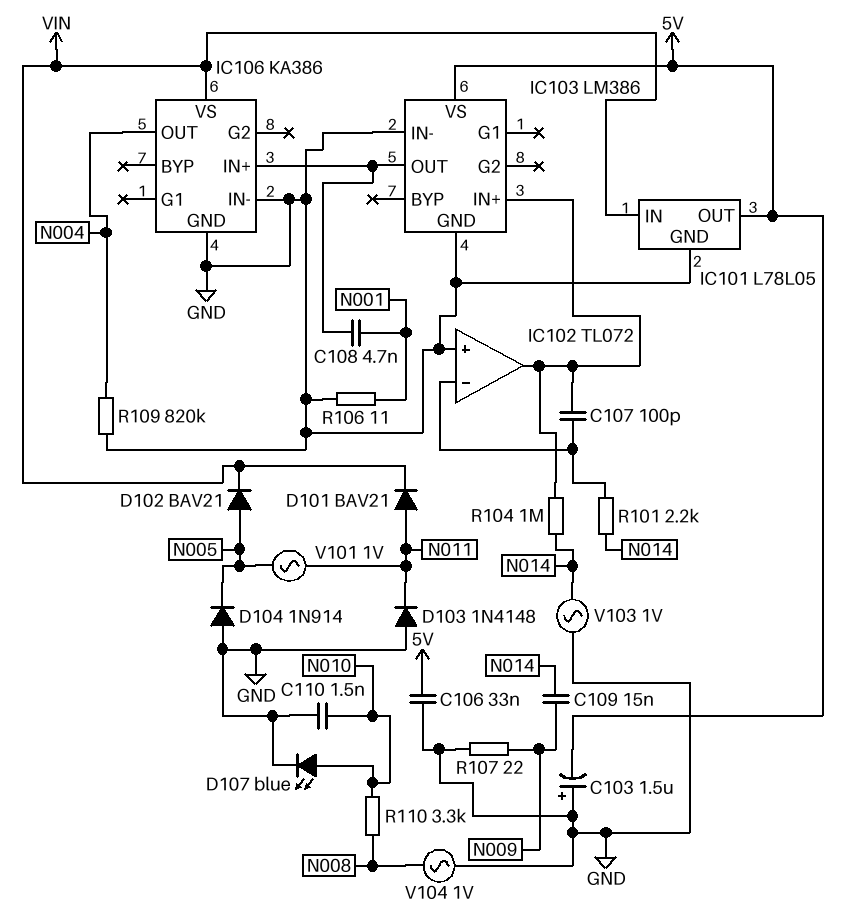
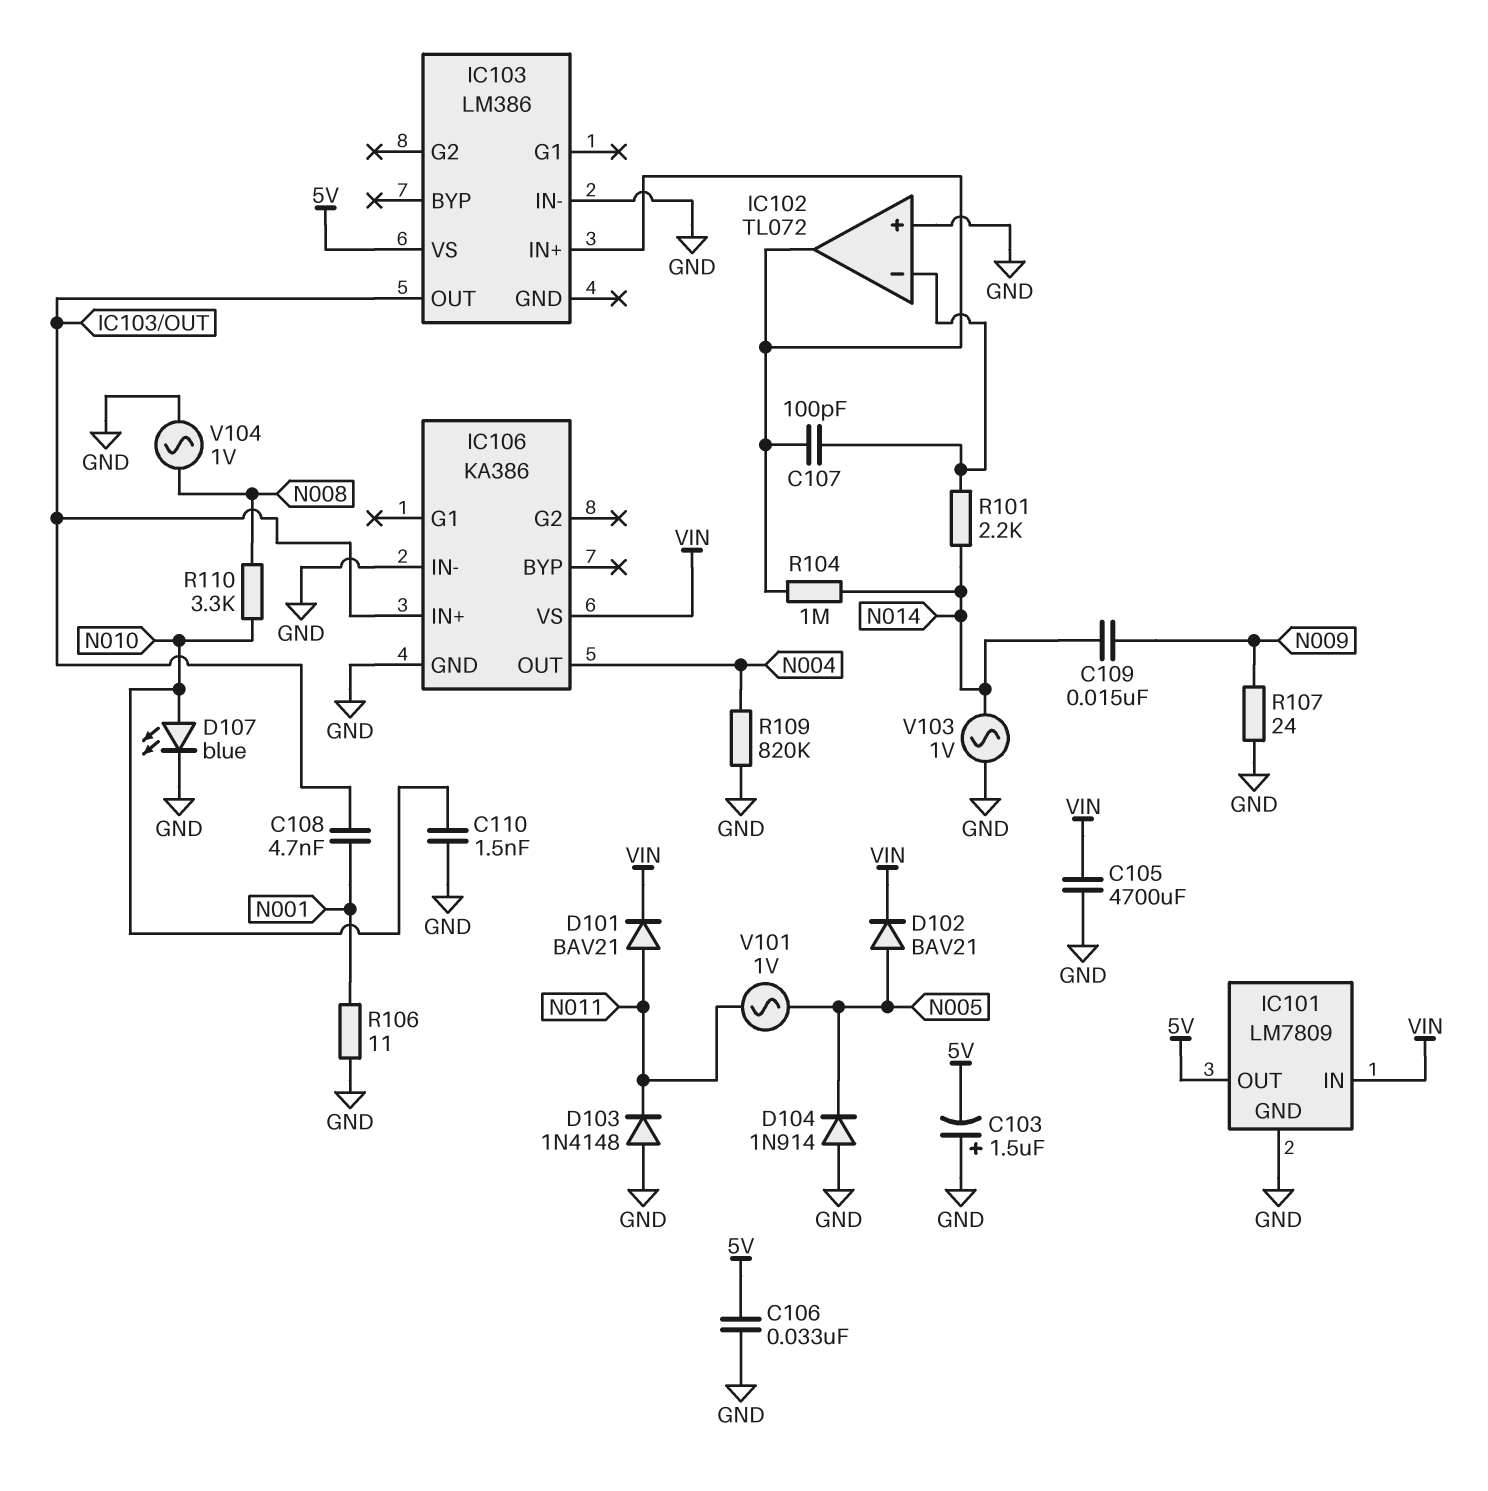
C105: none -> 4700uF (GND, VIN)
IC101: L78L05 -> LM7809
IC103 pin GND: GND -> none
R107: 22 (GND, N009) -> 24 (GND, N009)

